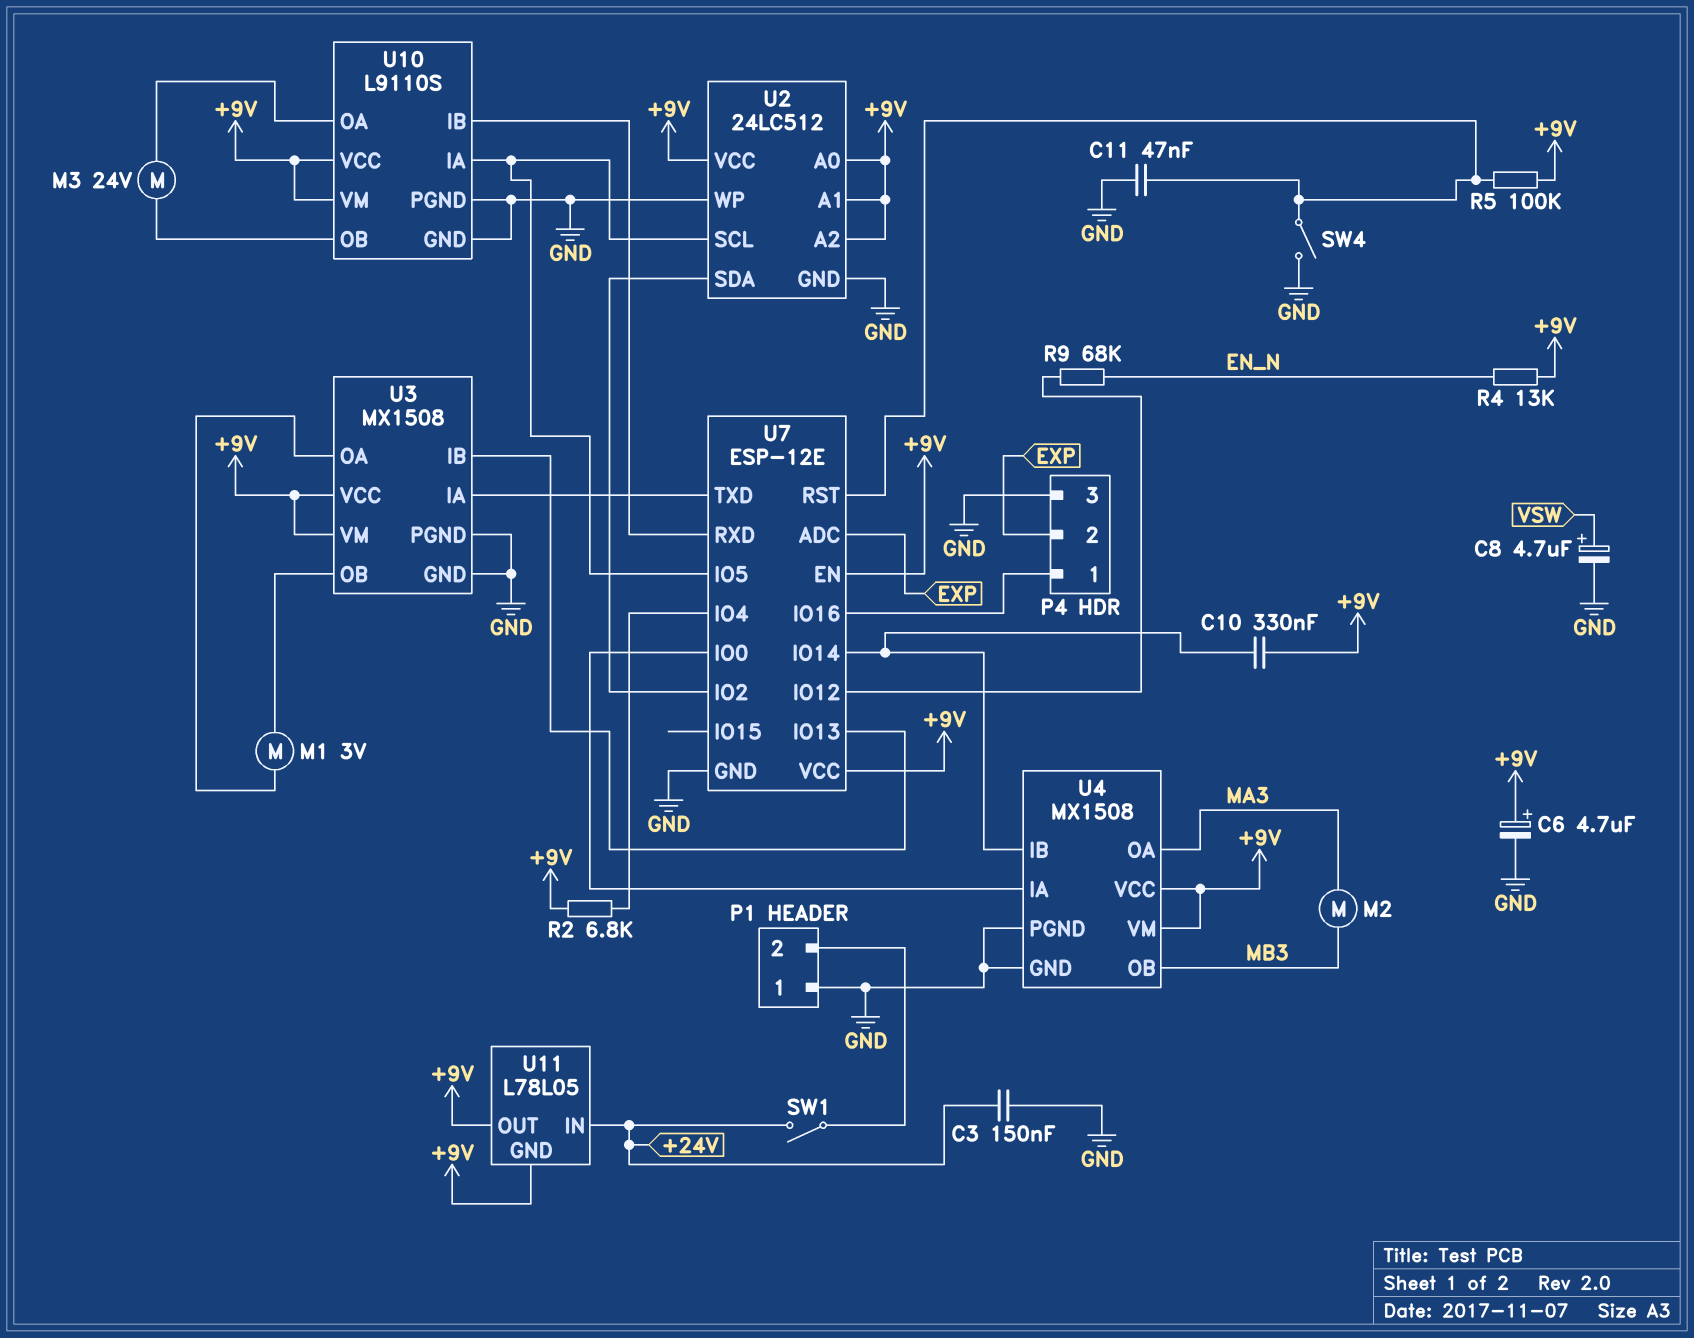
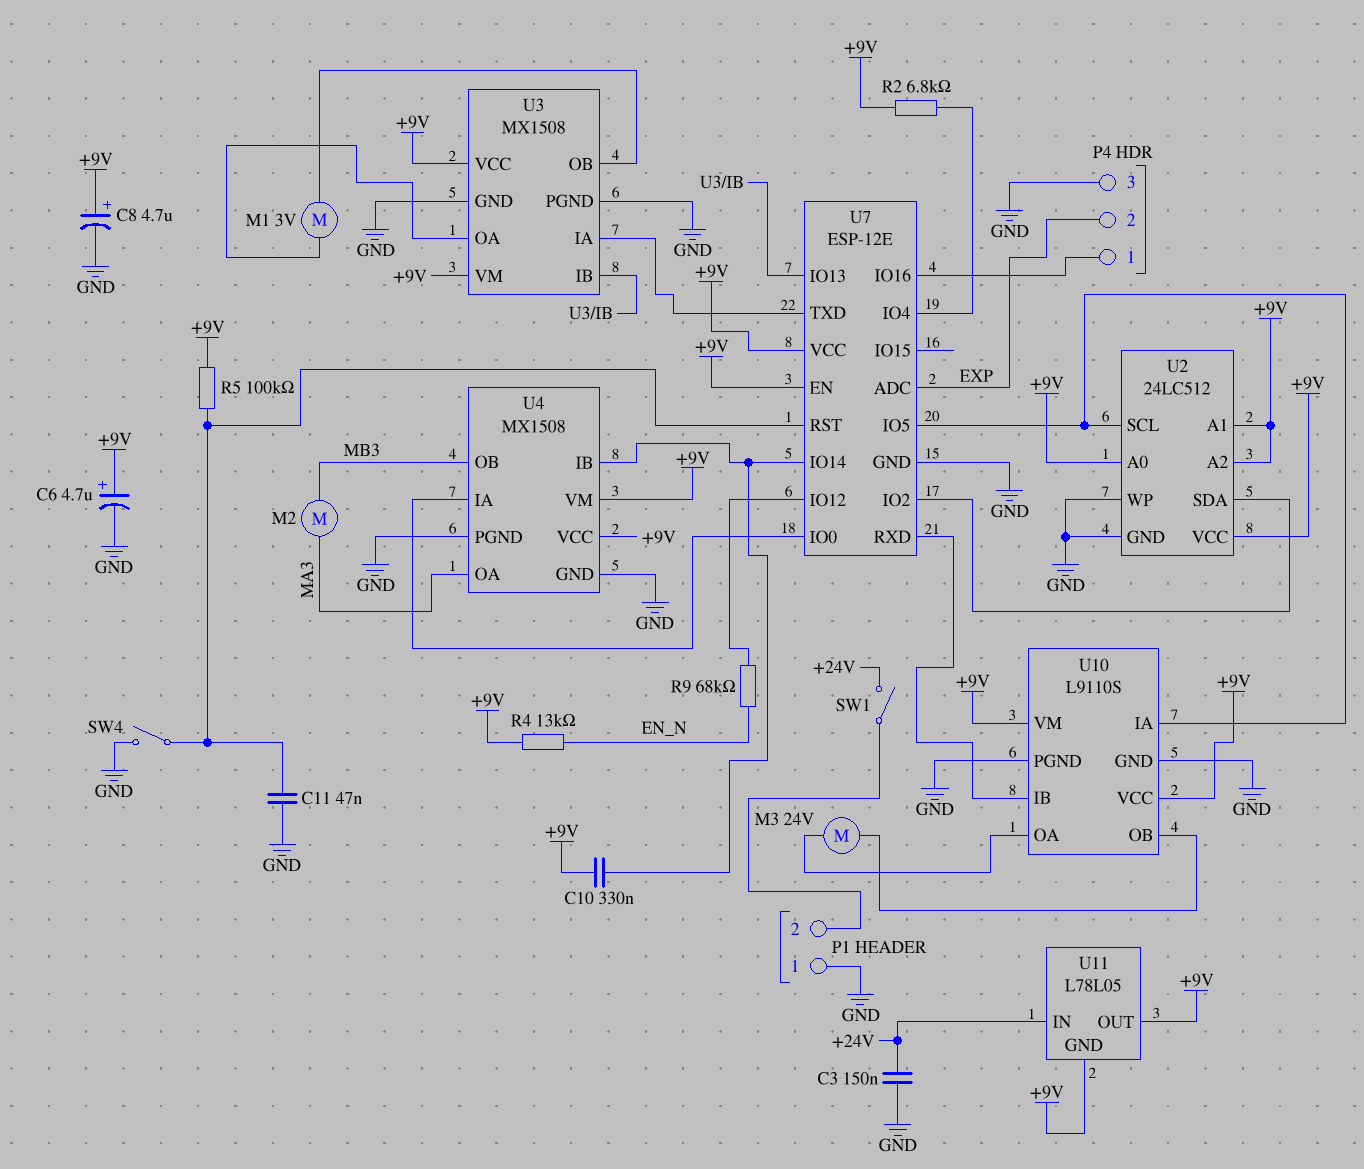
C8: 4.7uF (plus VSW, minus GND) -> 4.7uF (plus +9V, minus GND)

